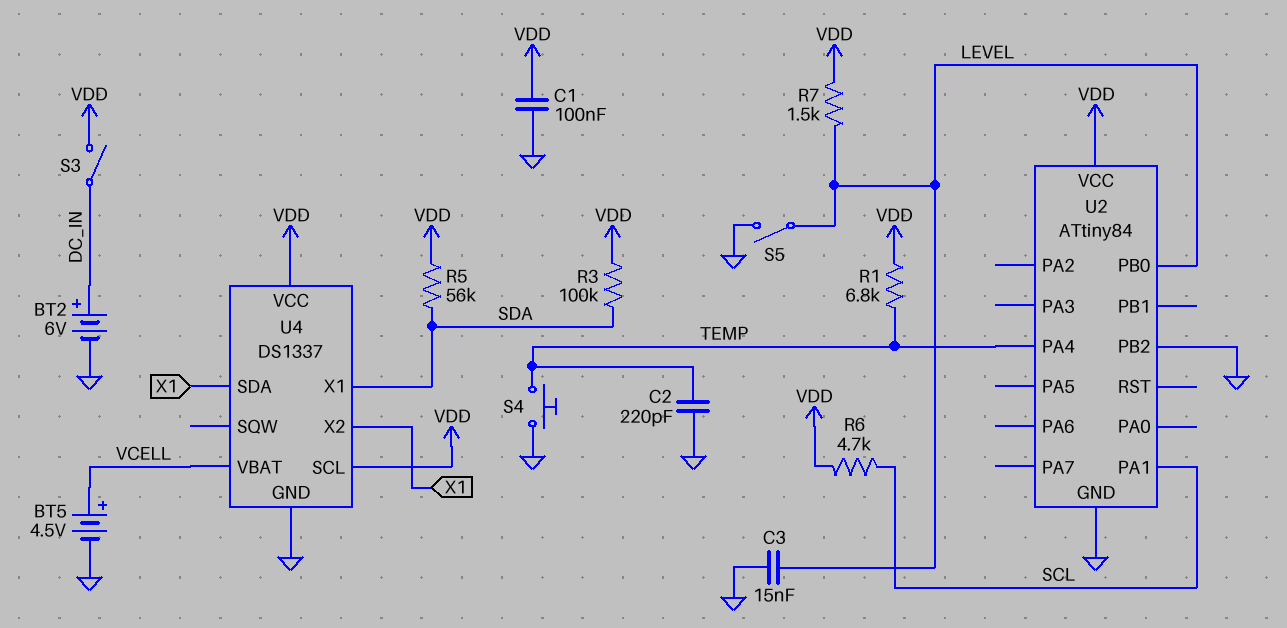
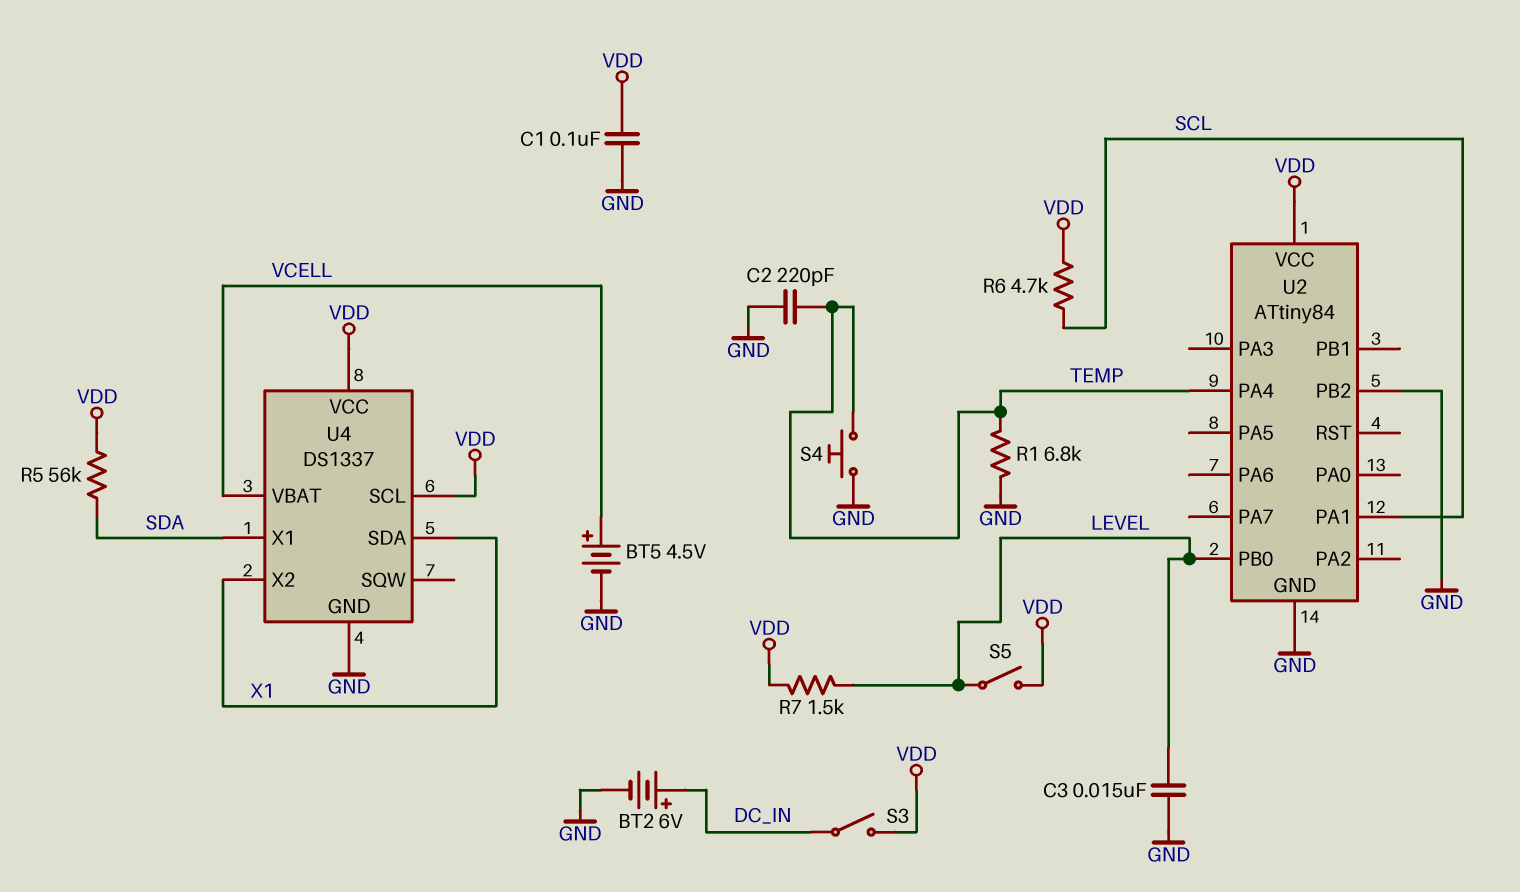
R1: 6.8k (TEMP, VDD) -> 6.8k (GND, TEMP)
R3: 100k (SDA, VDD) -> none
S5: switch (GND, LEVEL) -> switch (LEVEL, VDD)

